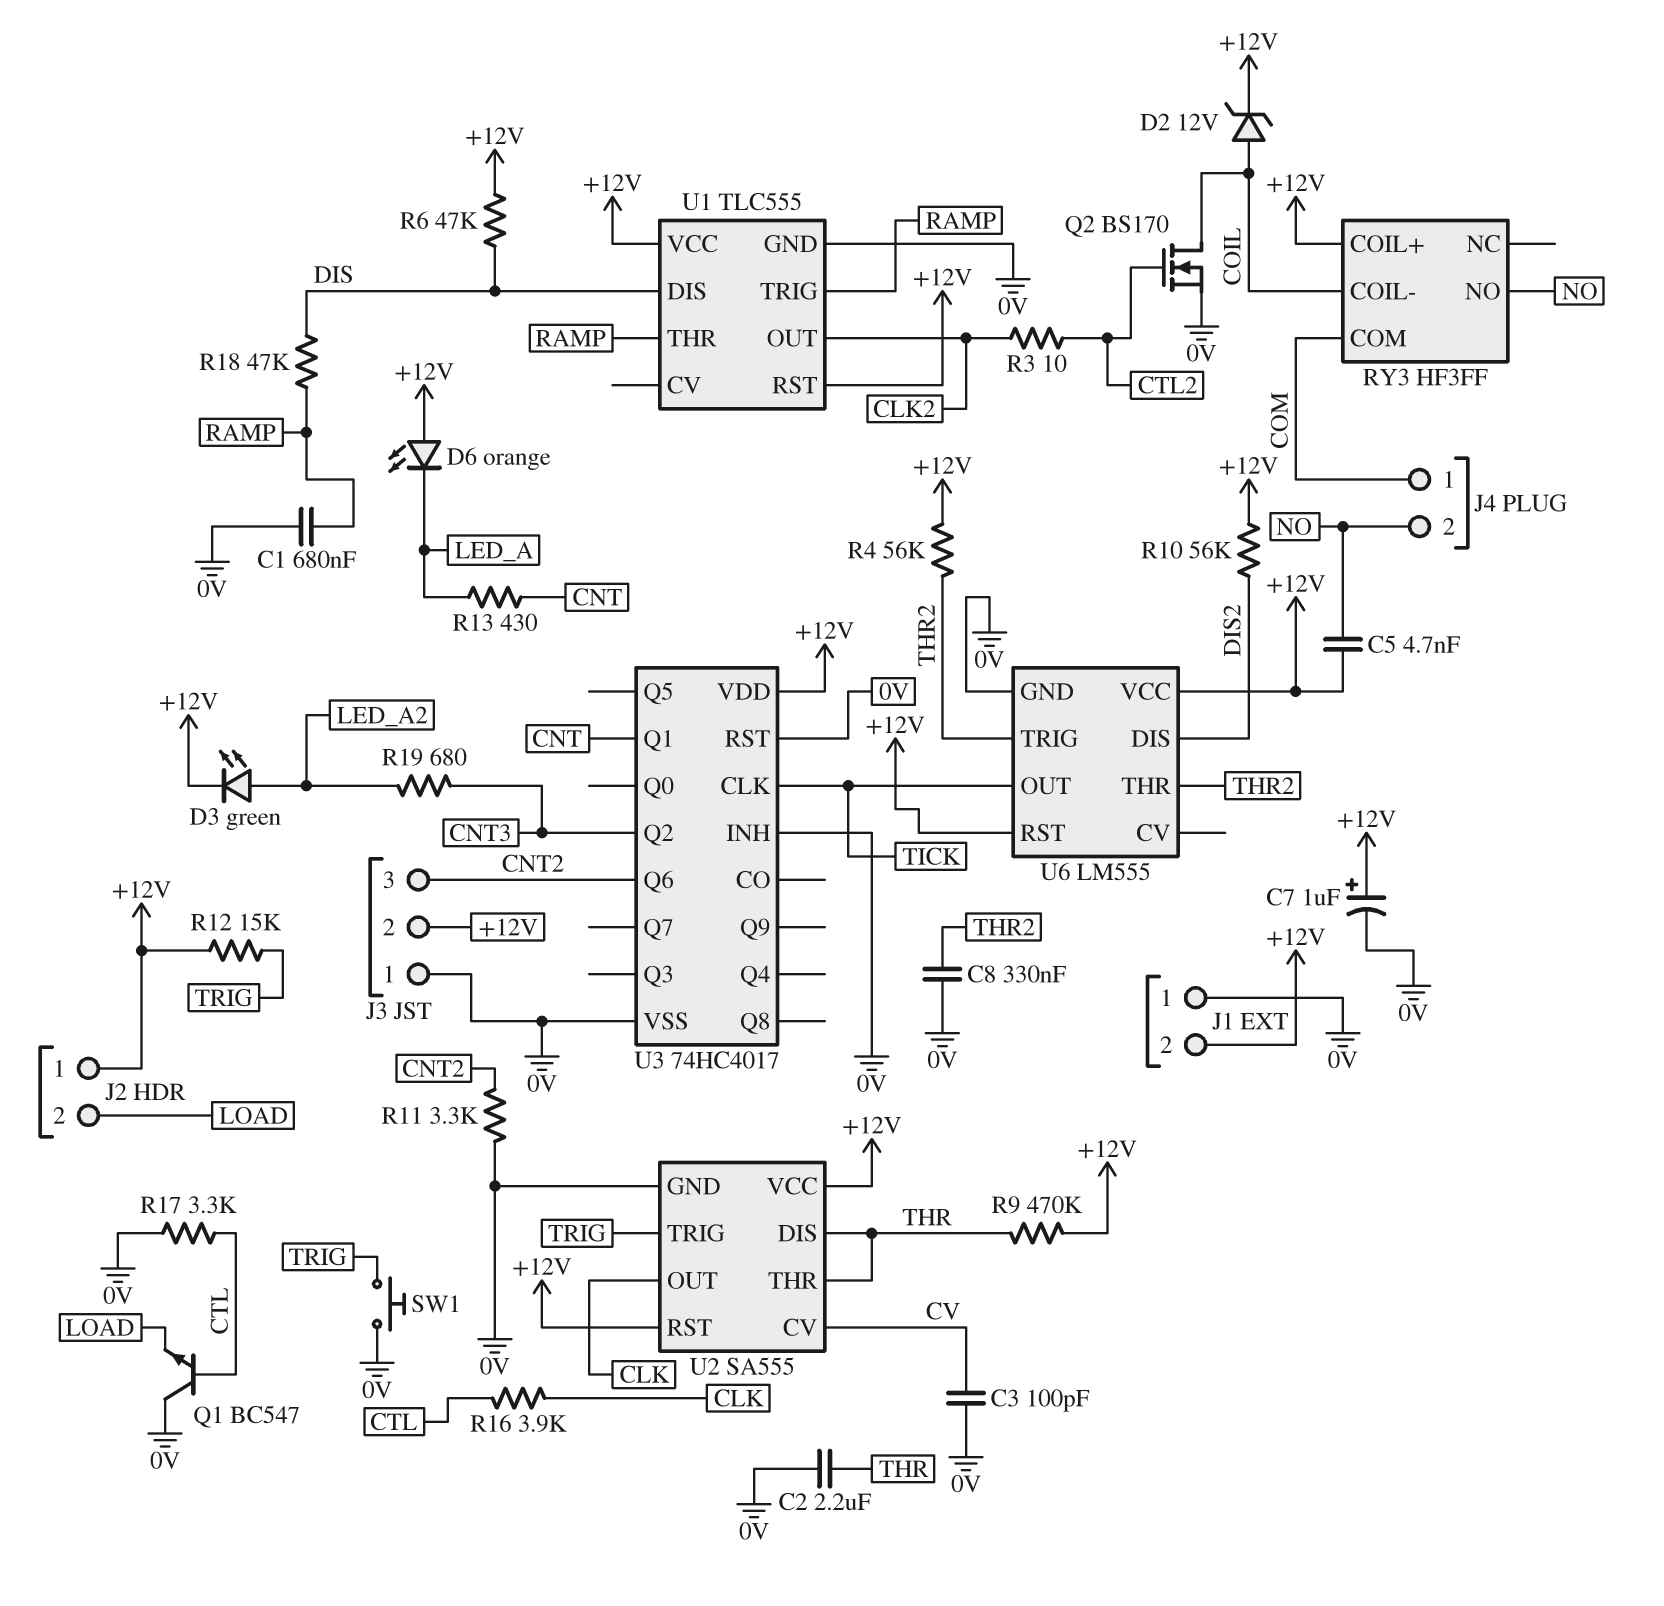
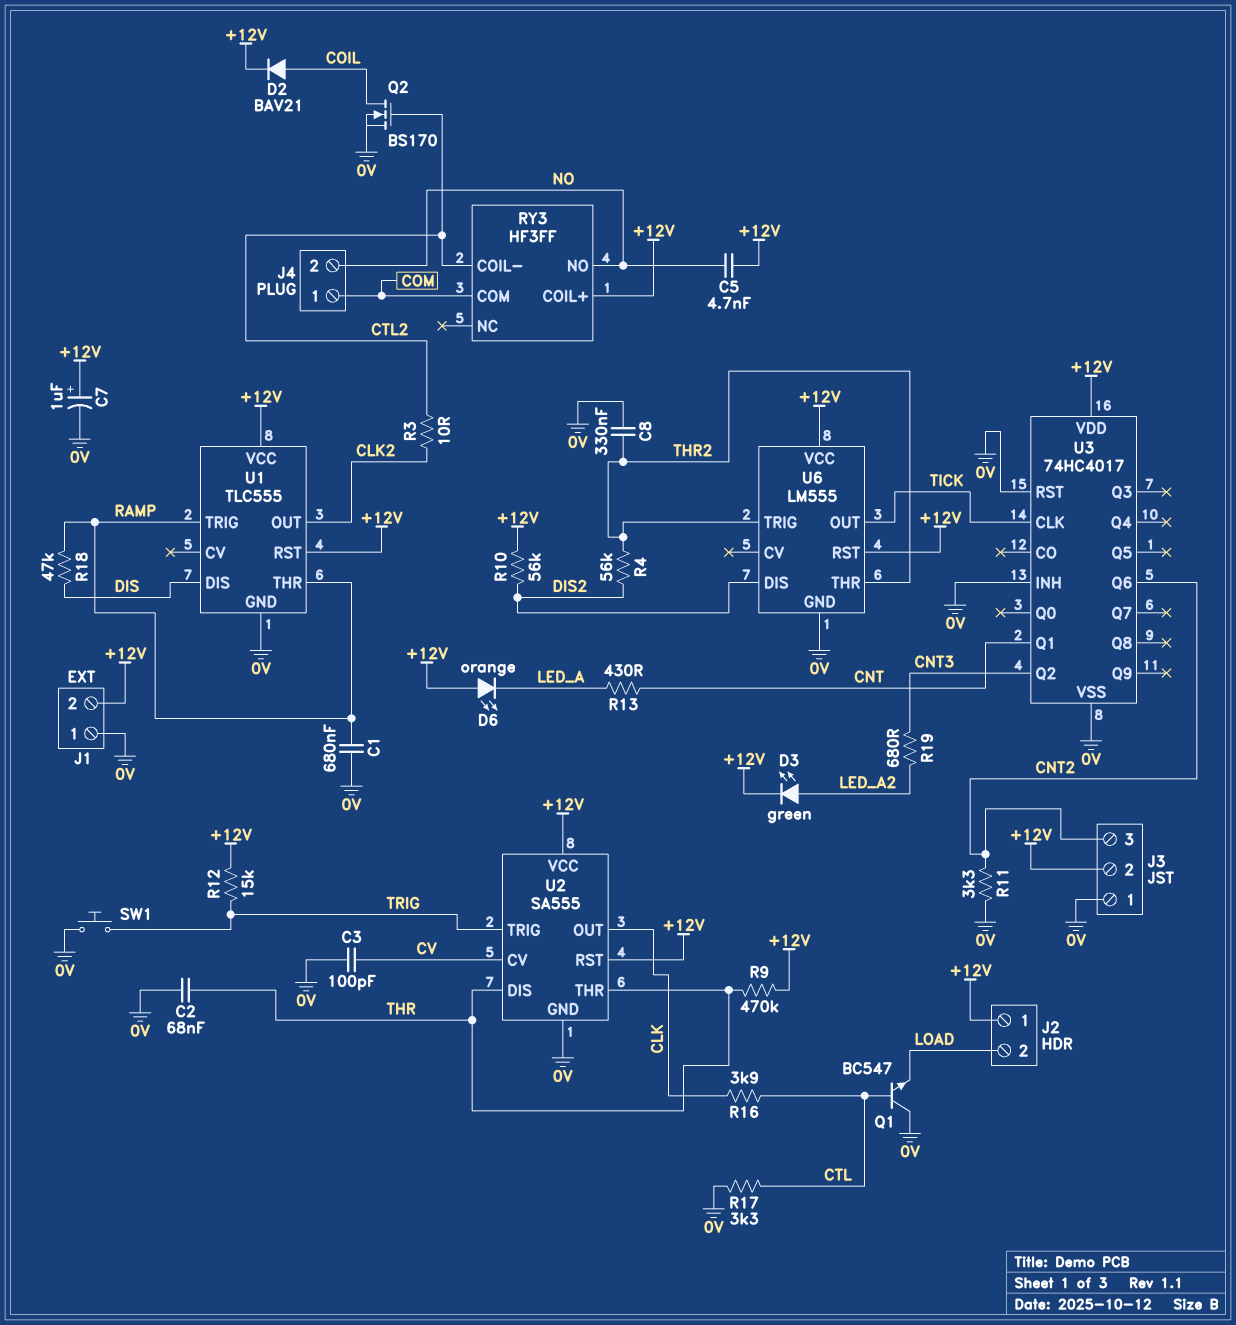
C2: 2.2uF (0V, THR) -> 68nF (0V, THR)
D2: zener 12V (A COIL, K +12V) -> diode BAV21 (A COIL, K +12V)
R4: 56k (+12V, THR2) -> 56k (DIS2, THR2)
R6: 47k (+12V, DIS) -> none
RY3 pin COIL-: COIL -> CTL2

